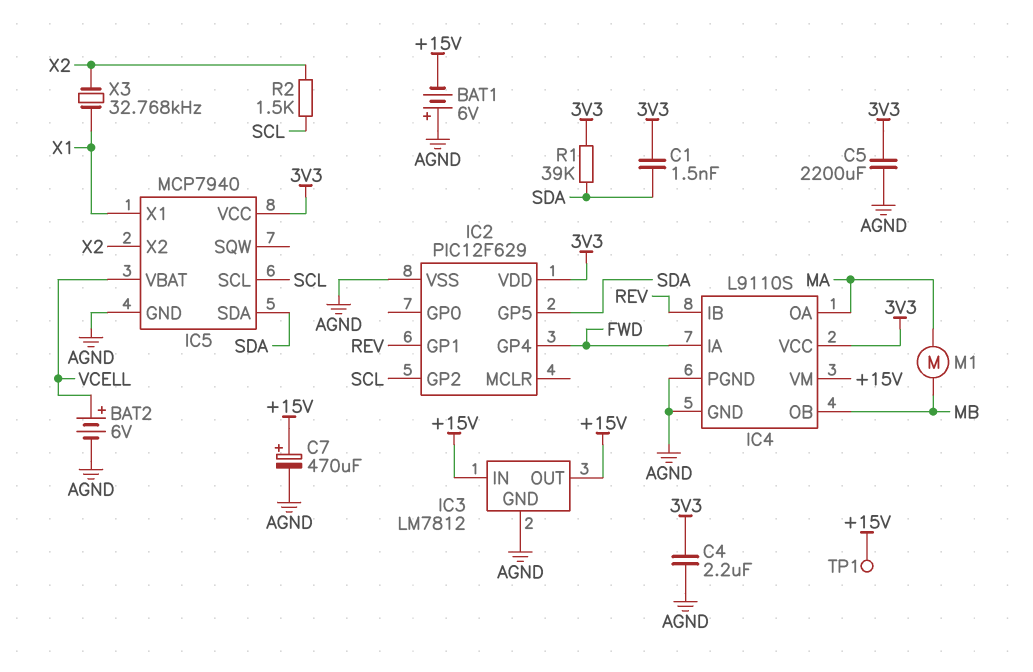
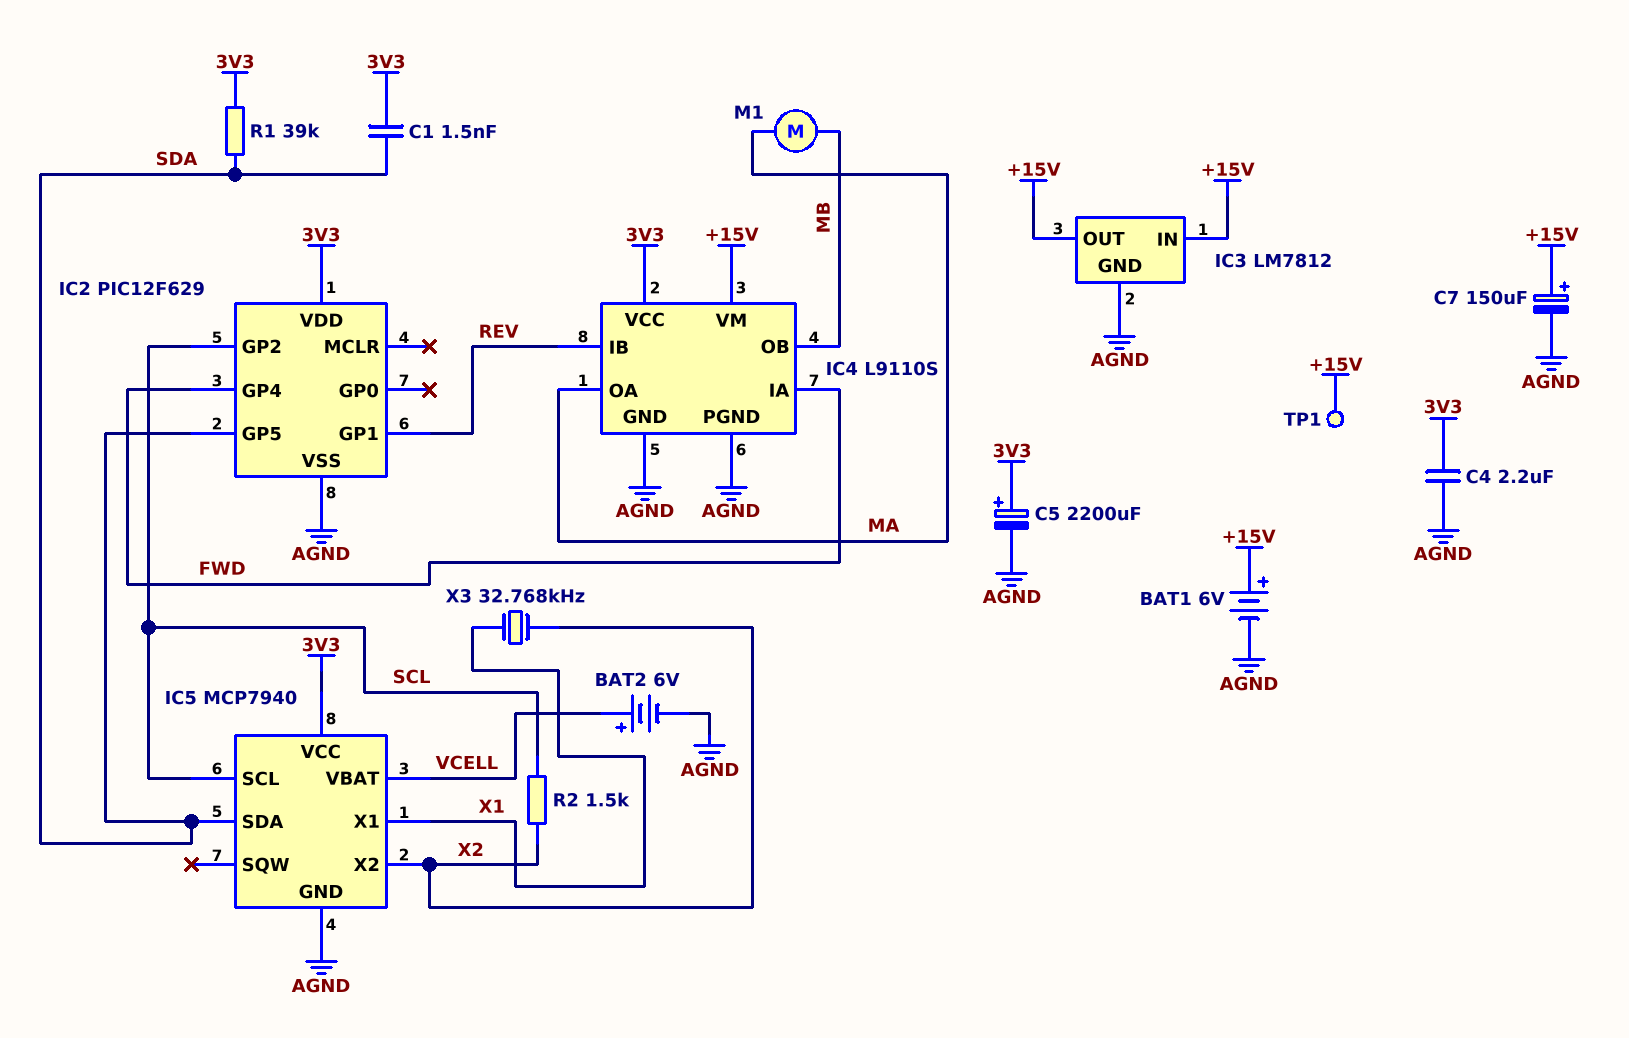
BAT1: 6V (plus AGND, minus +15V) -> 6V (plus +15V, minus AGND)
C5: 2200uF (3V3, AGND) -> 2200uF (plus 3V3, minus AGND)
C7: 470uF (plus +15V, minus AGND) -> 150uF (plus +15V, minus AGND)

